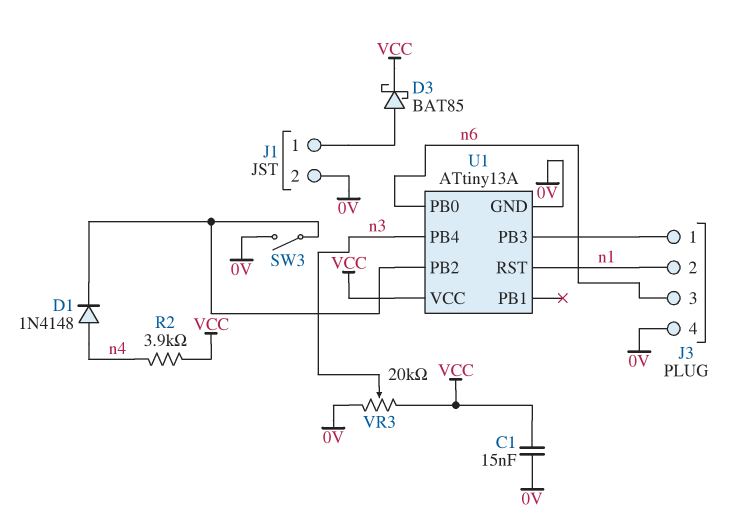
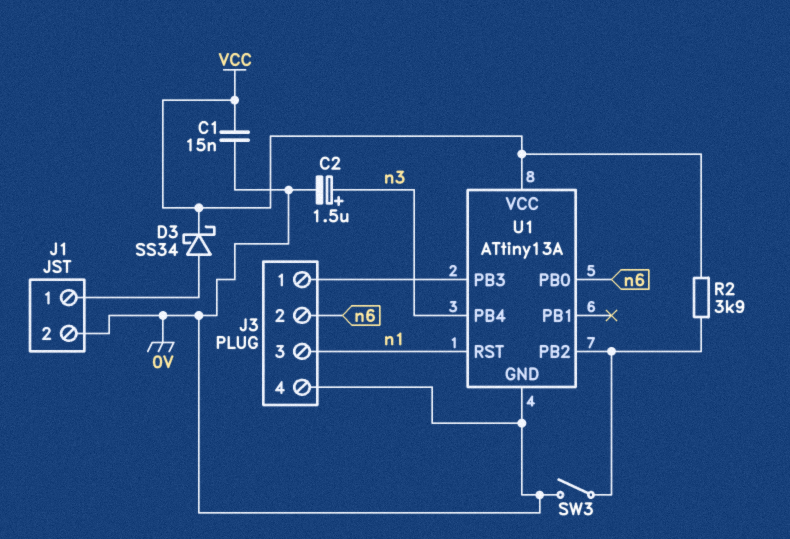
C2: none -> 1.5uF (plus n3, minus 0V)
D1: diode 1N4148 (A n4, K U1/PB2) -> none
D3: schottky BAT85 (A J1/1, K VCC) -> schottky SS34 (A J1/1, K VCC)
J3 pin 2: n1 -> n6
J3 pin 3: n6 -> n1
R2: 3.9k (VCC, n4) -> 3.9k (U1/PB2, VCC)
VR3: 20k (0V, VCC, wiper n3) -> none

